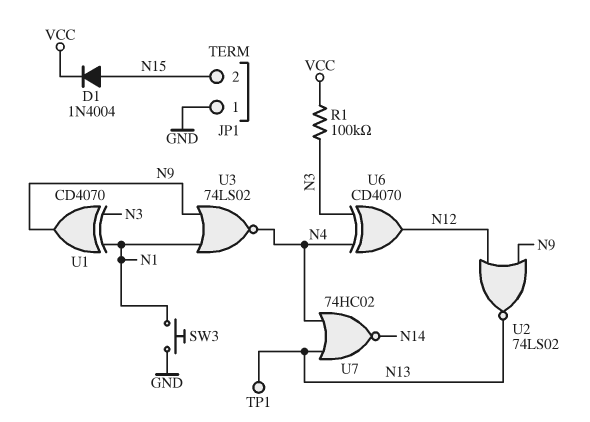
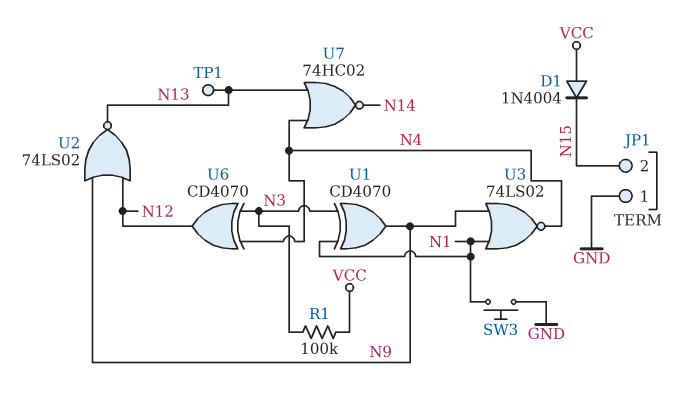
D1: diode 1N4004 (A N15, K VCC) -> diode 1N4004 (A VCC, K N15)

